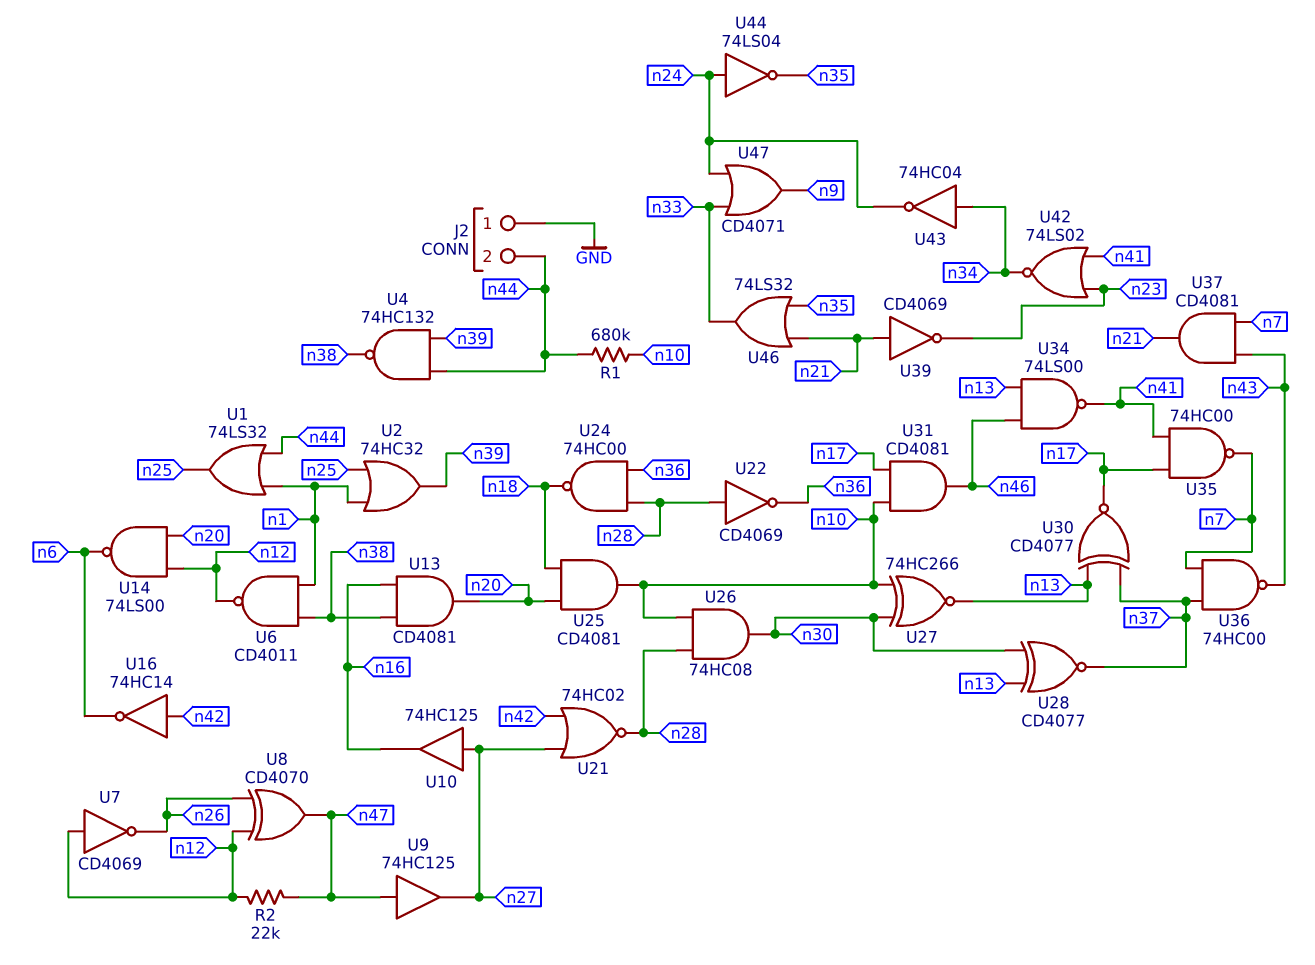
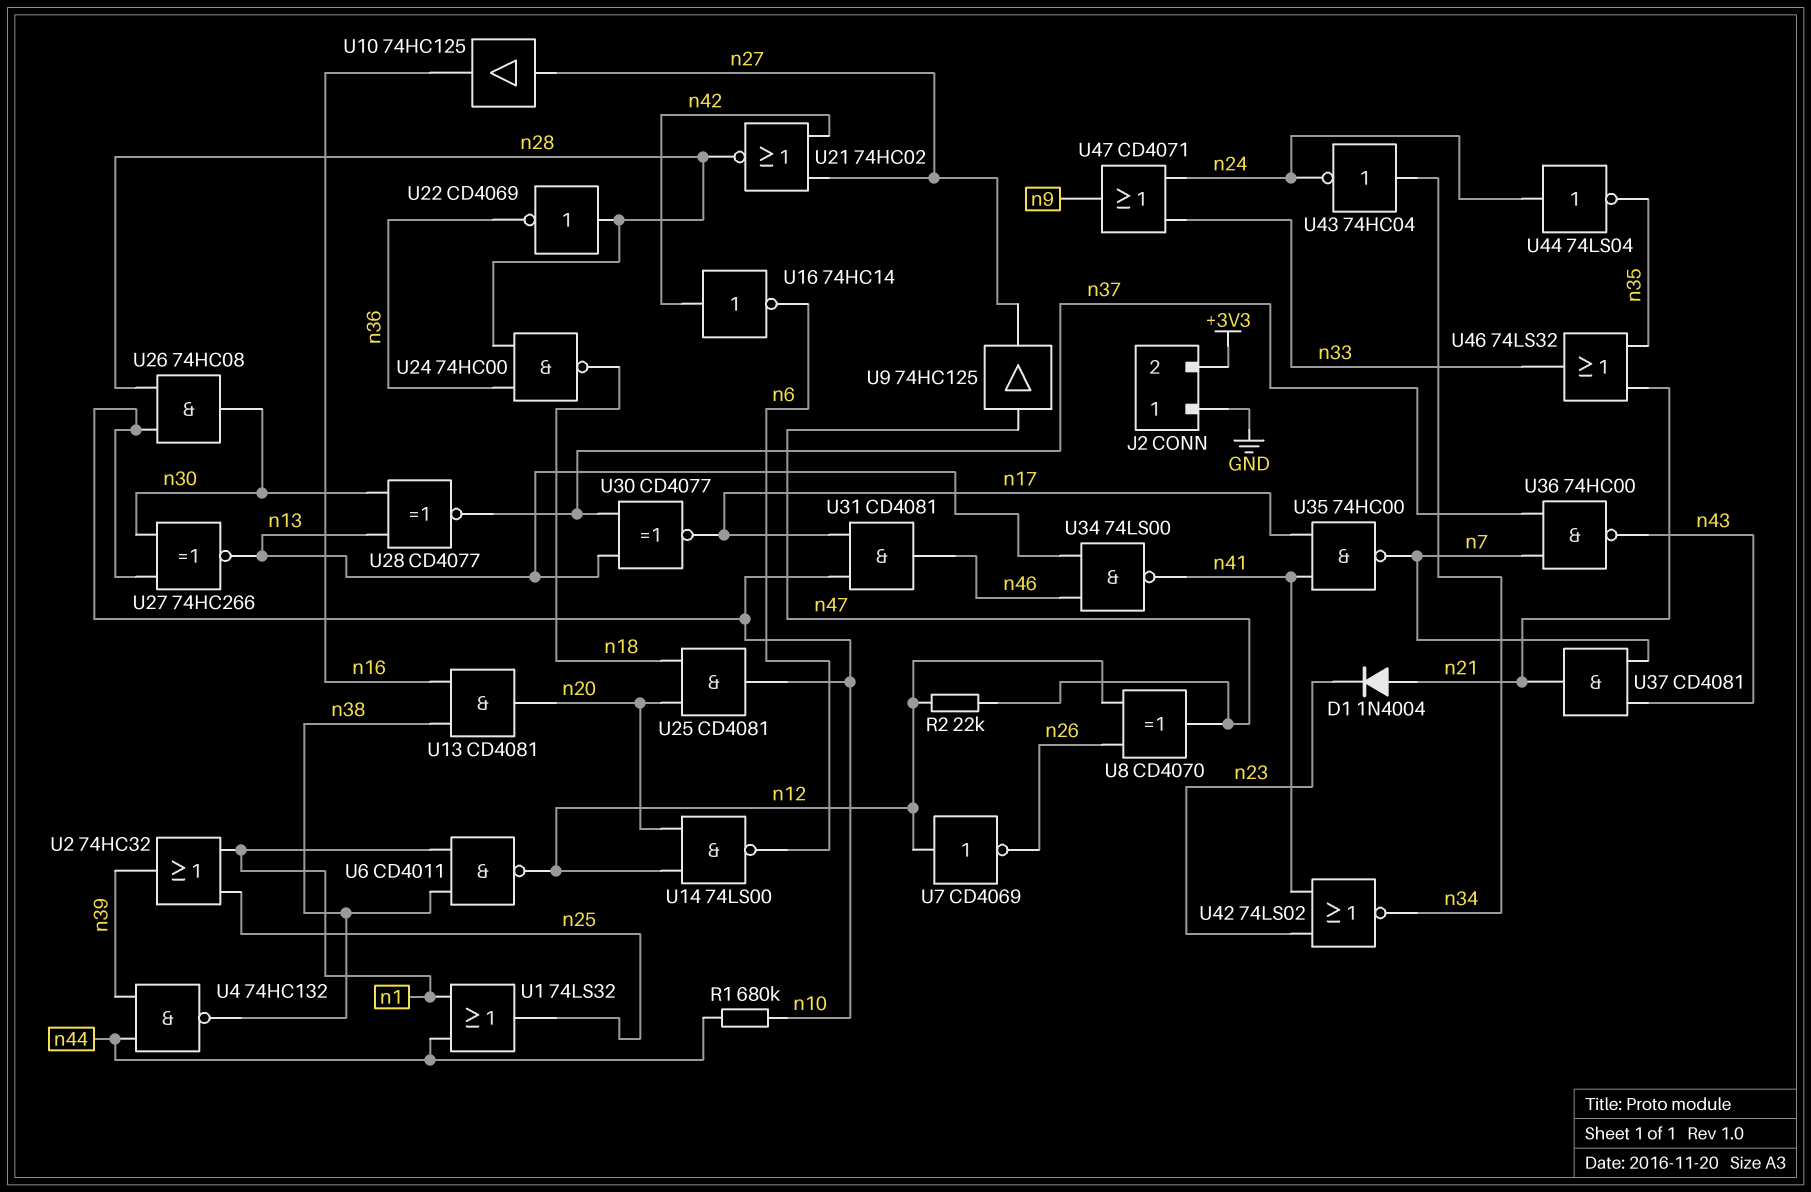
D1: none -> diode 1N4004 (A n21, K n23)
J2 pin 2: n44 -> +3V3
U39: NOT CD4069 (in n21, out n23) -> none

